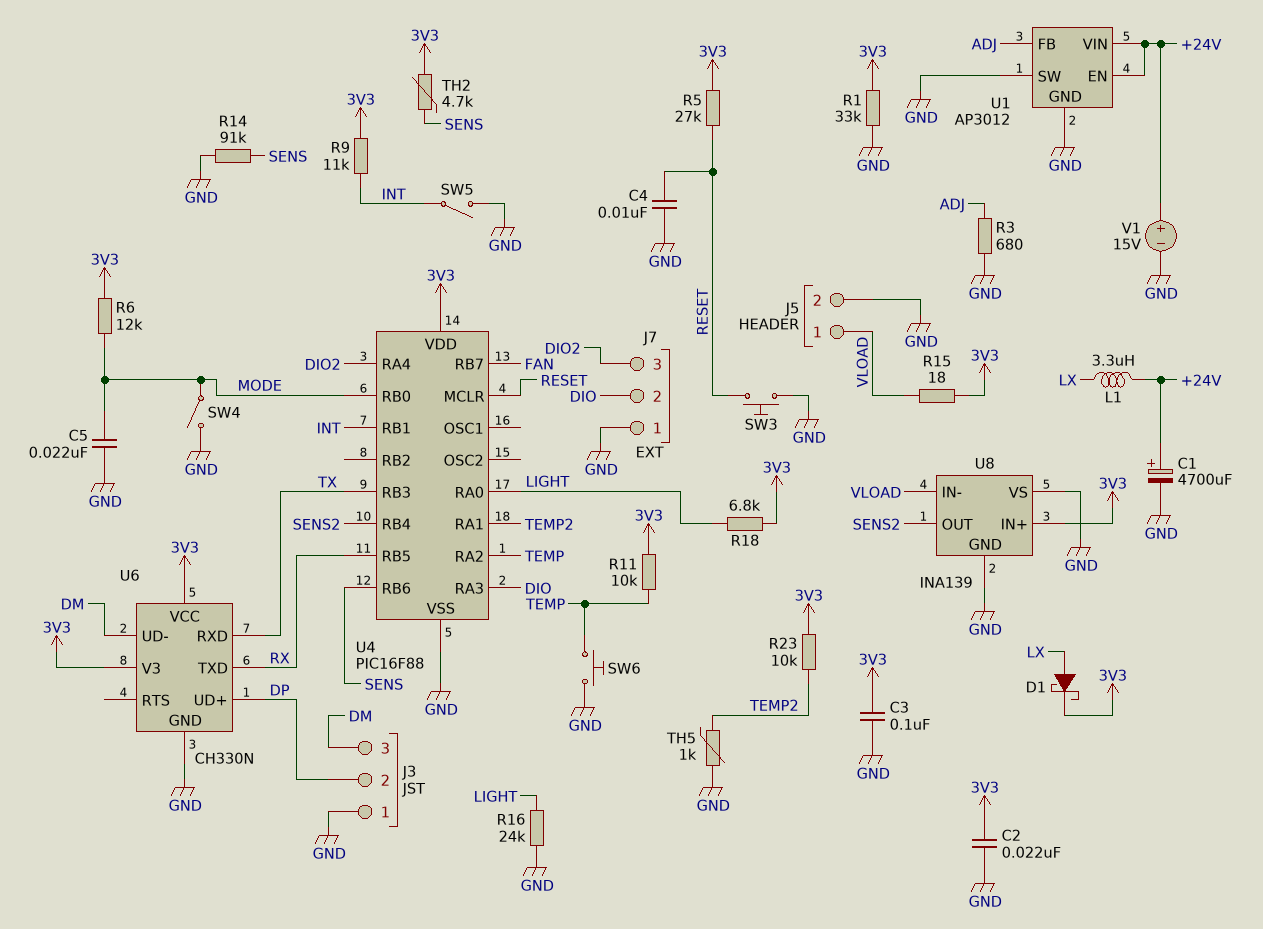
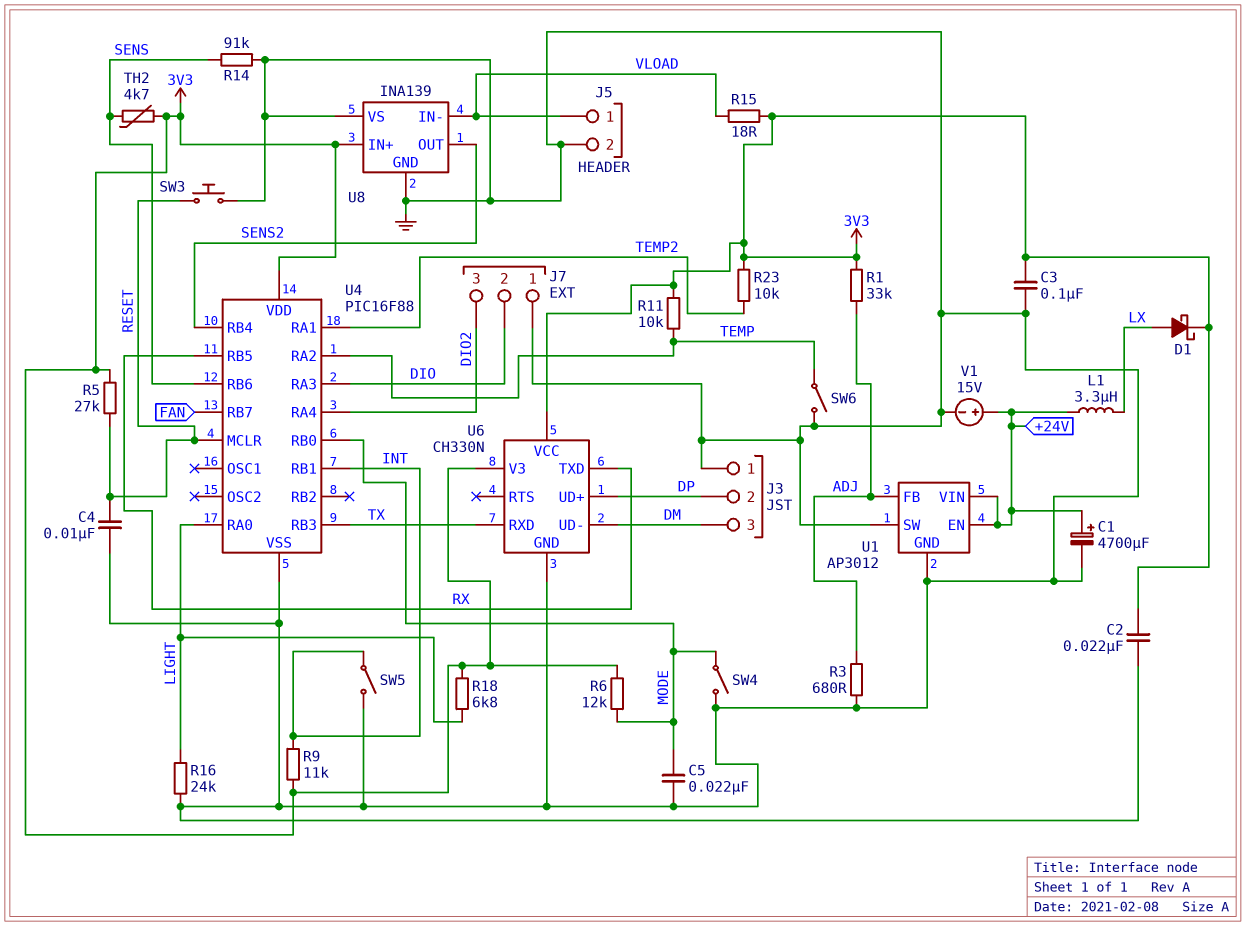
R1: 33k (3V3, GND) -> 33k (3V3, ADJ)
SW6: button (GND, TEMP) -> switch (GND, TEMP)
TH5: 1k (GND, TEMP2) -> none

